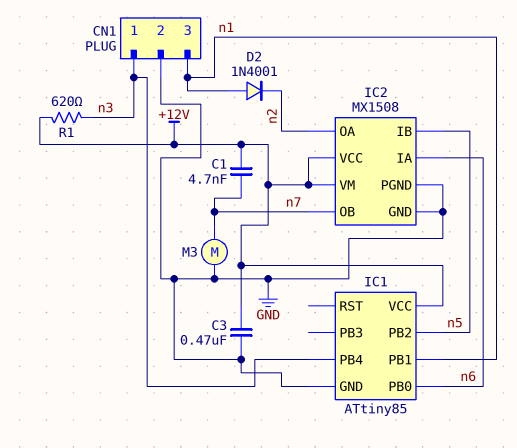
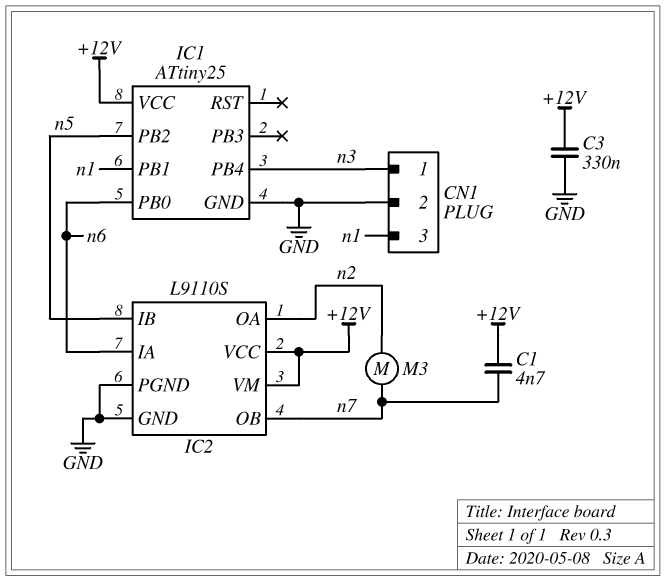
C3: 470nF (+12V, GND) -> 330nF (+12V, GND)
D2: diode 1N4001 (A n1, K n2) -> none
IC1: ATtiny85 -> ATtiny25
IC2: MX1508 -> L9110S
M3: motor (GND, n7) -> motor (n2, n7)
R1: 620 (+12V, n3) -> none

